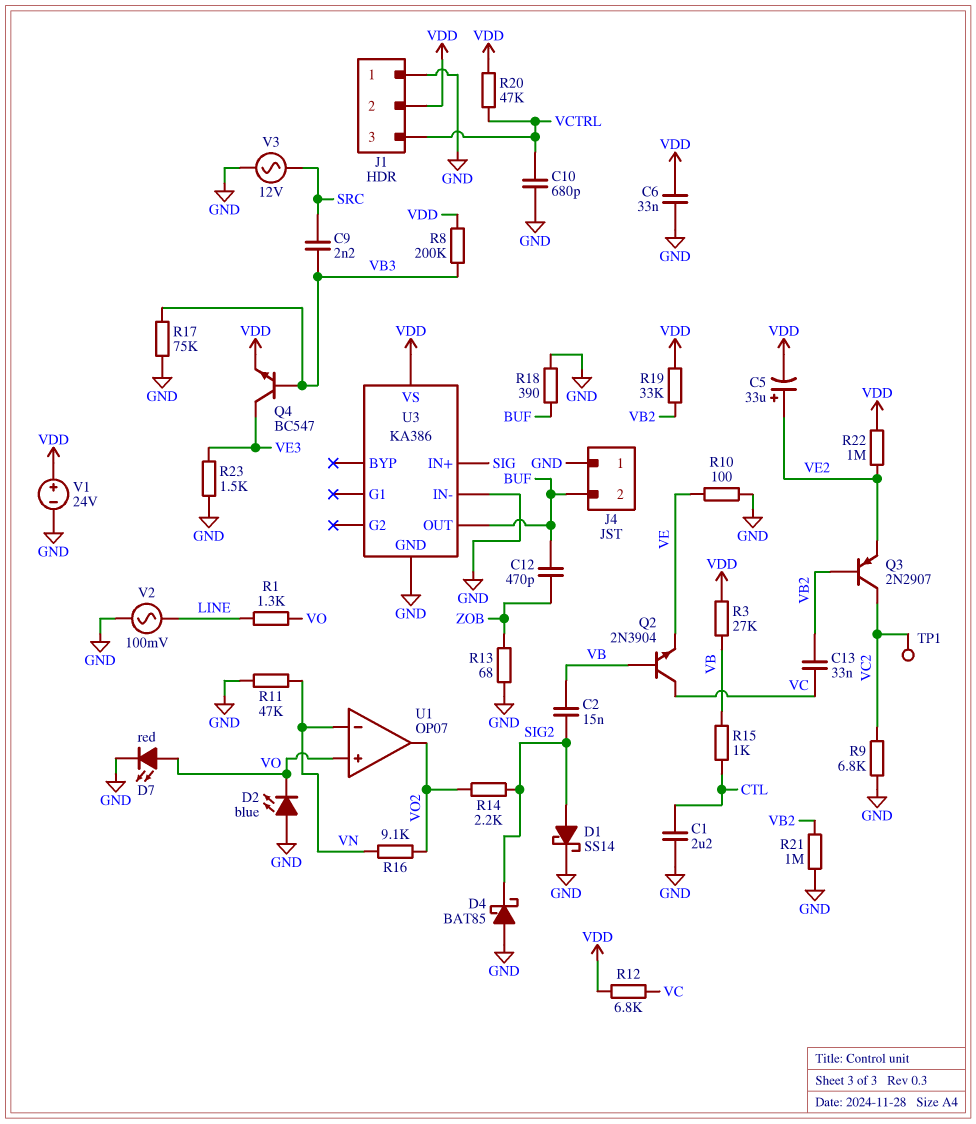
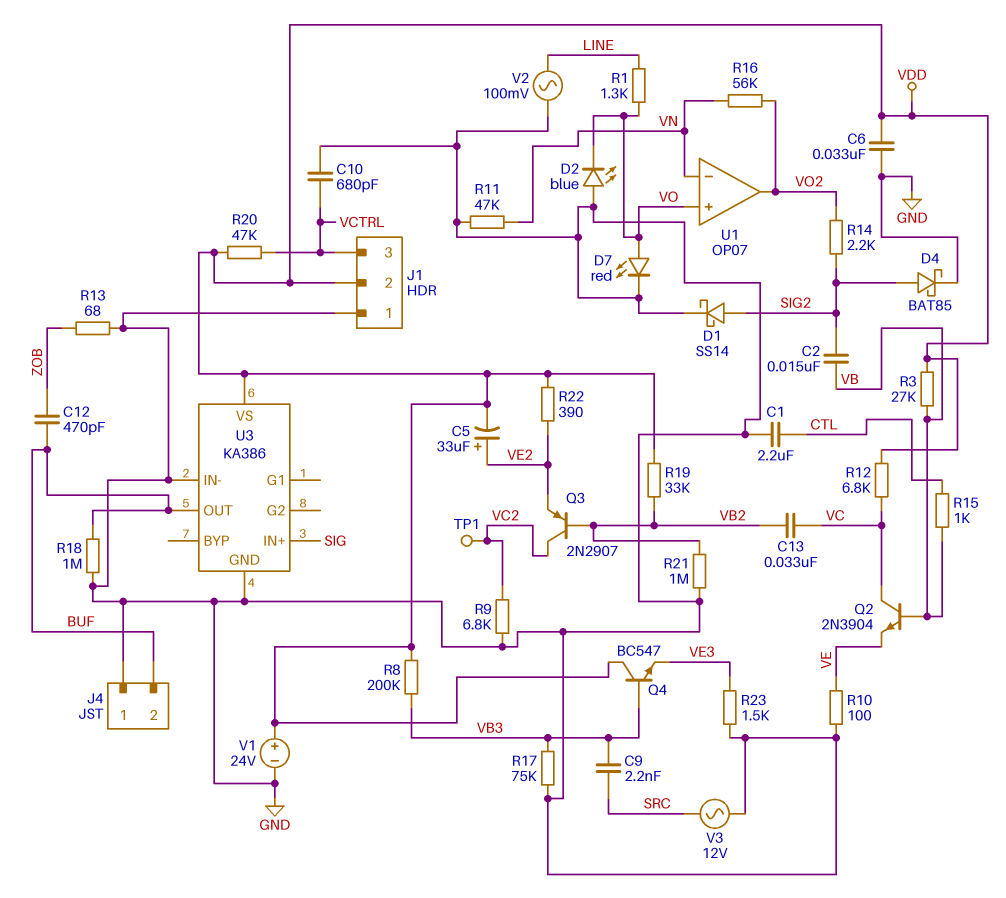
D4: schottky BAT85 (A GND, K SIG2) -> schottky BAT85 (A SIG2, K GND)
Q4: NPN BC547 (B VB3, C VE3, E VDD) -> NPN BC547 (B VB3, C VDD, E VE3)
R16: 9.1k (VN, VO2) -> 56k (VN, VO2)
R18: 390 (BUF, GND) -> 1M (BUF, GND)
R22: 1M (VDD, VE2) -> 390 (VDD, VE2)

